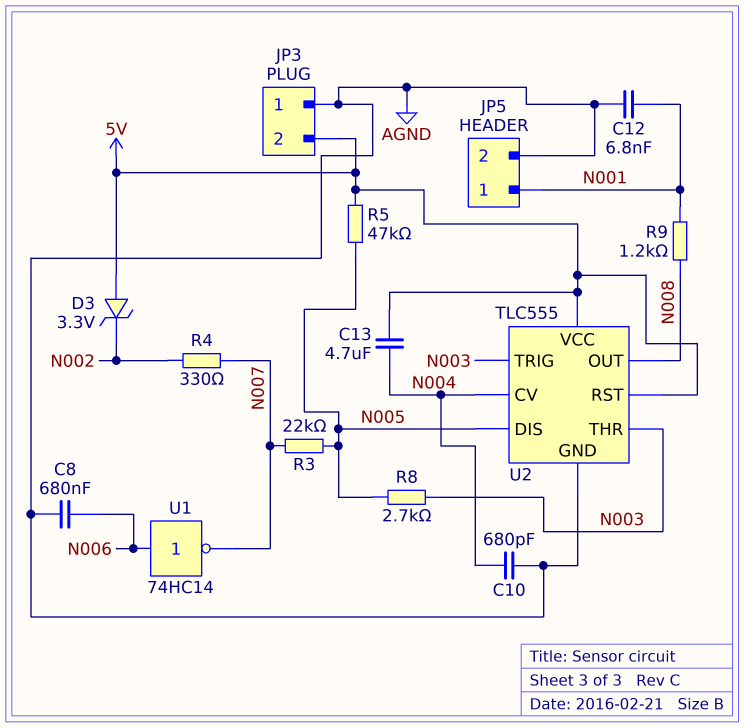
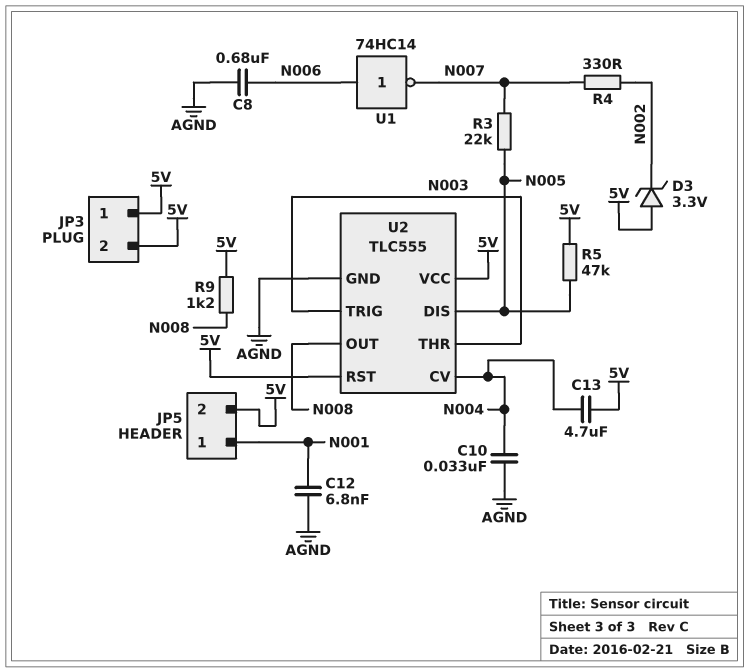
C10: 680pF (AGND, N004) -> 33nF (AGND, N004)
JP3 pin 1: AGND -> 5V
JP5 pin 2: AGND -> 5V
R8: 2.7k (N003, N005) -> none
R9: 1.2k (N001, N008) -> 1.2k (5V, N008)

